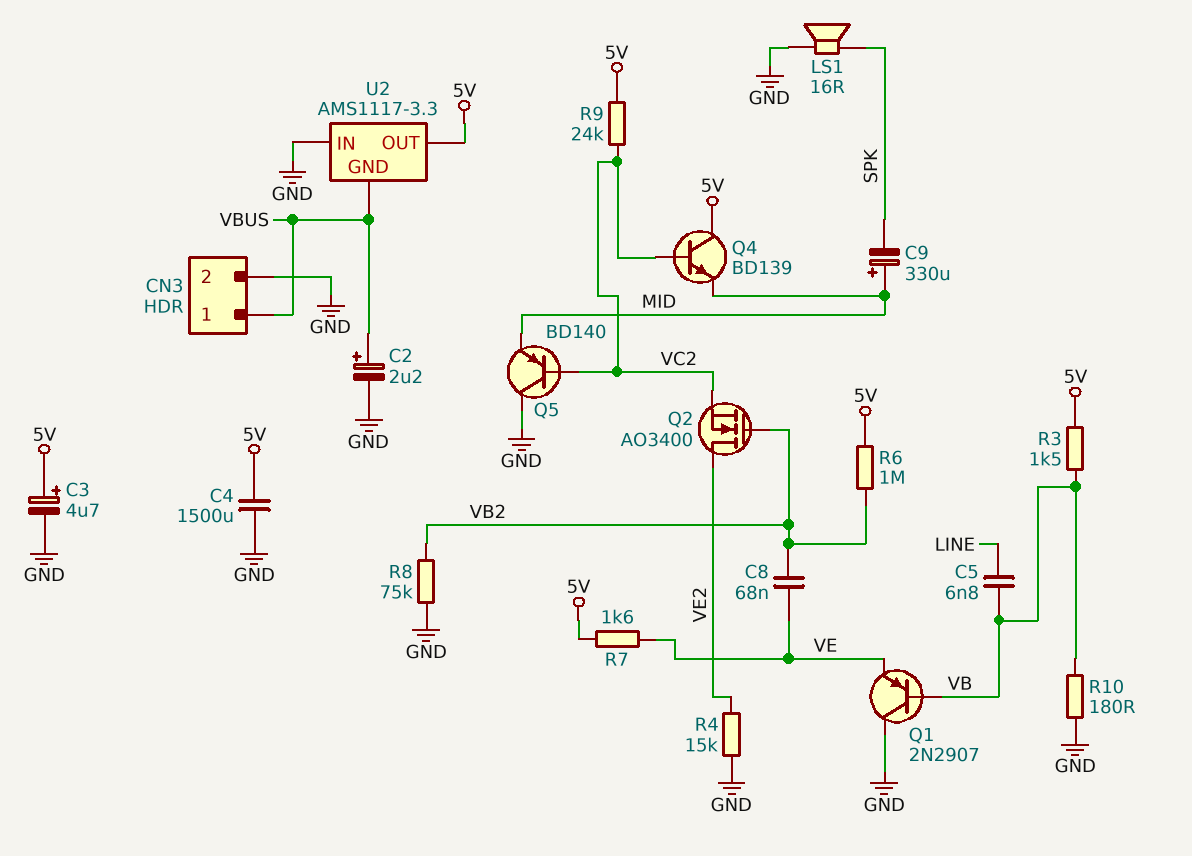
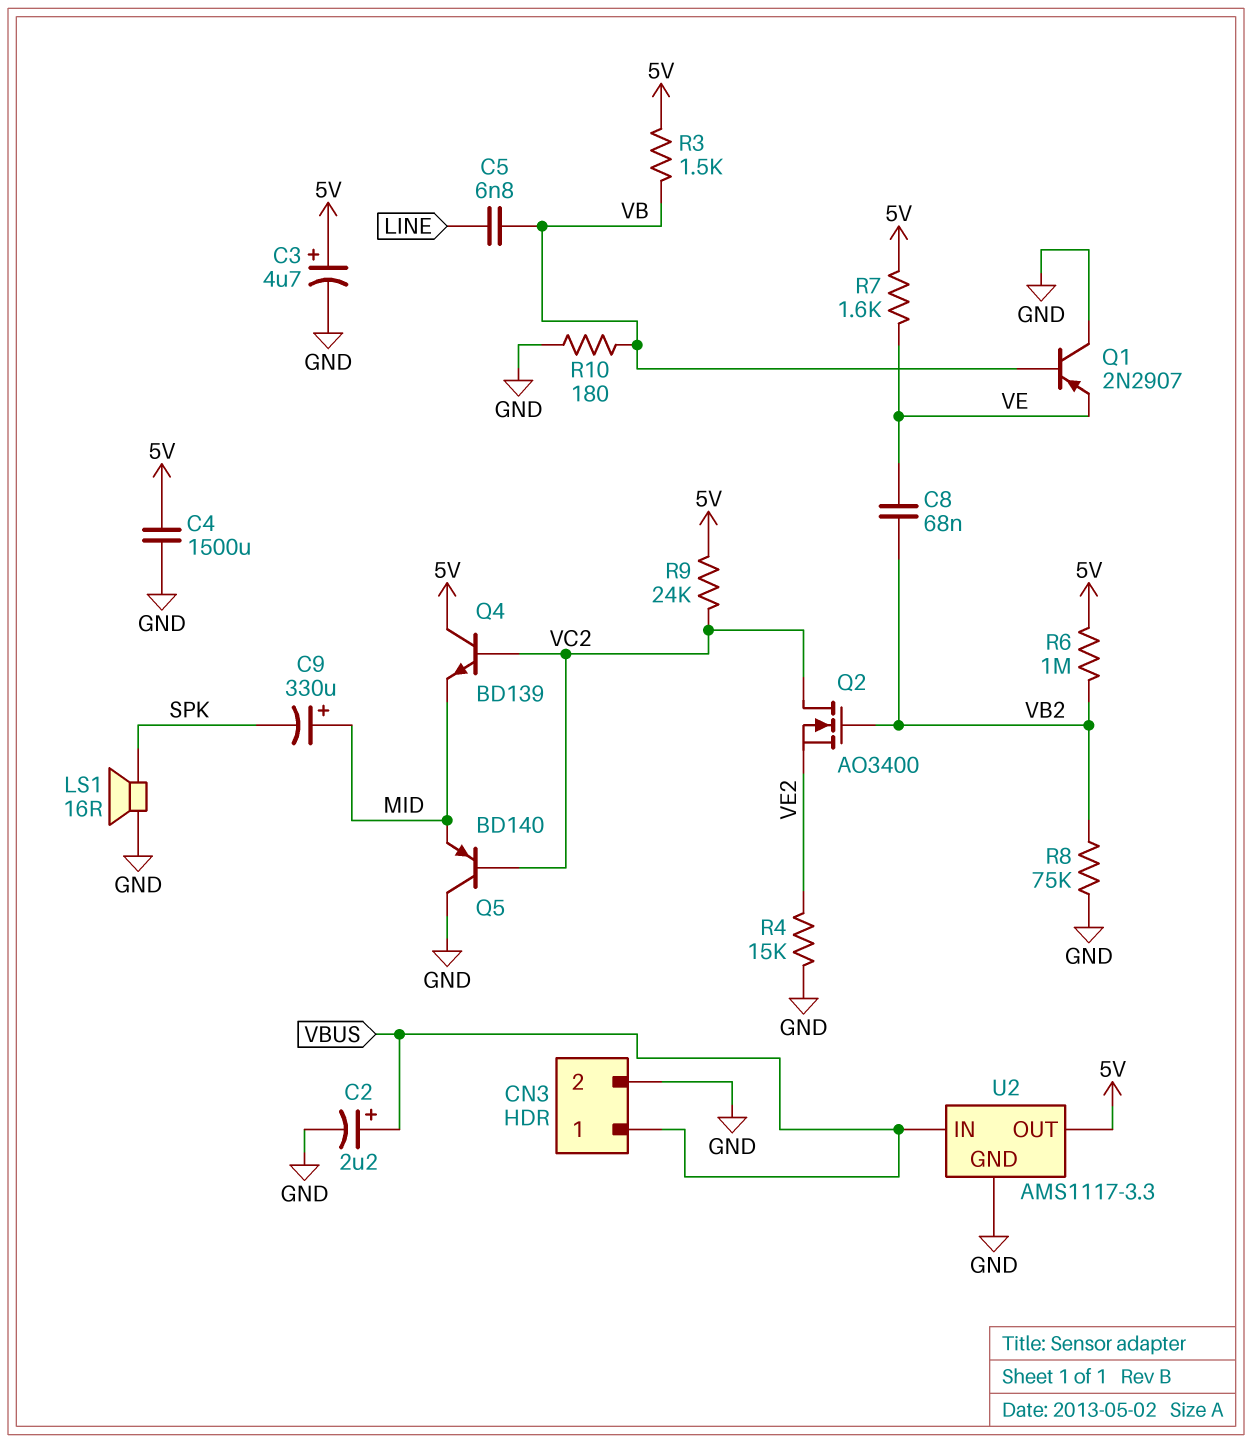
Q2: NMOS AO3400 (G VB2, D VE2, S VC2) -> NMOS AO3400 (G VB2, D VC2, S VE2)
U2 pin GND: VBUS -> GND
U2 pin IN: GND -> VBUS

